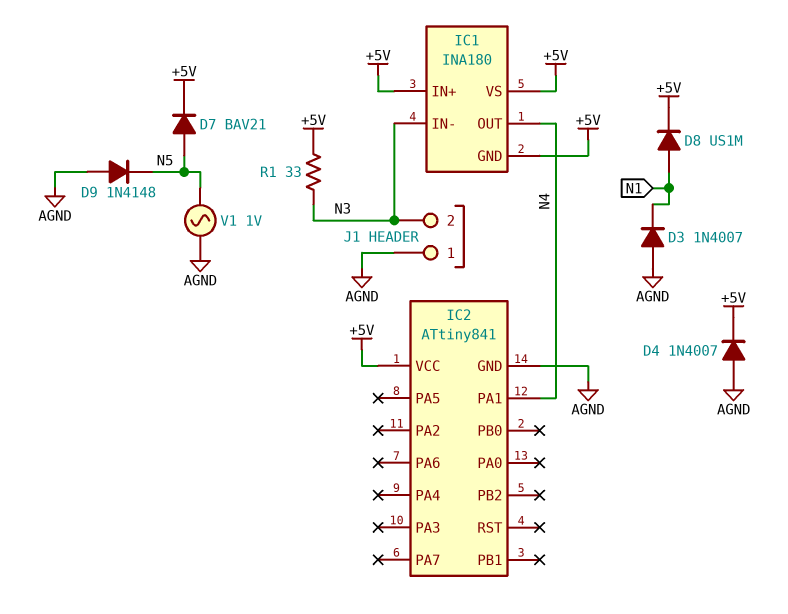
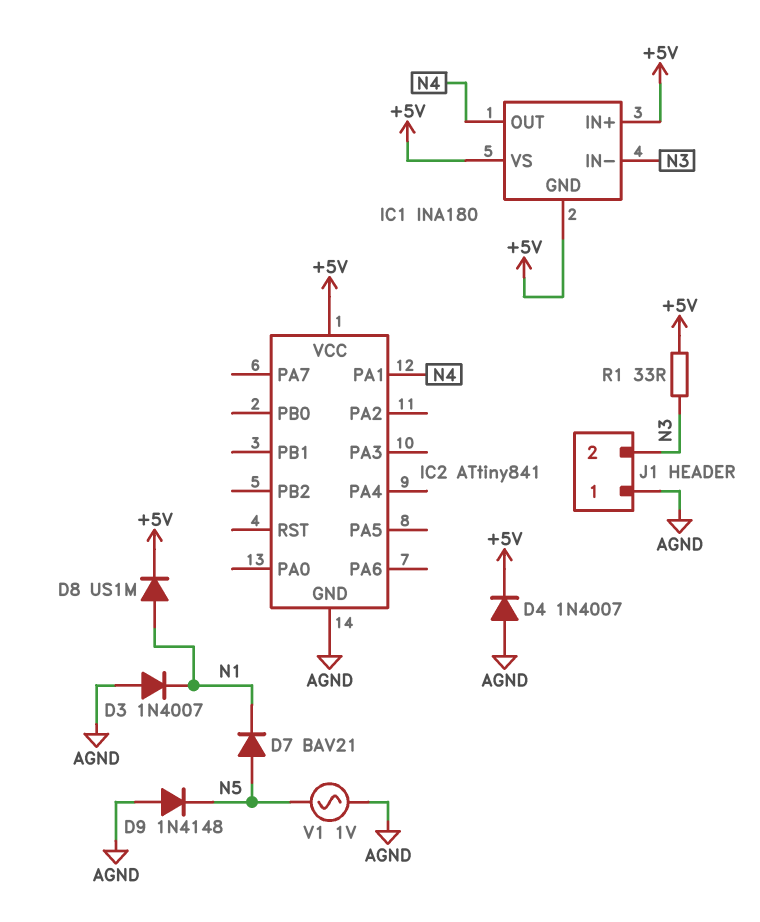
D7: diode BAV21 (A N5, K +5V) -> diode BAV21 (A N5, K N1)

